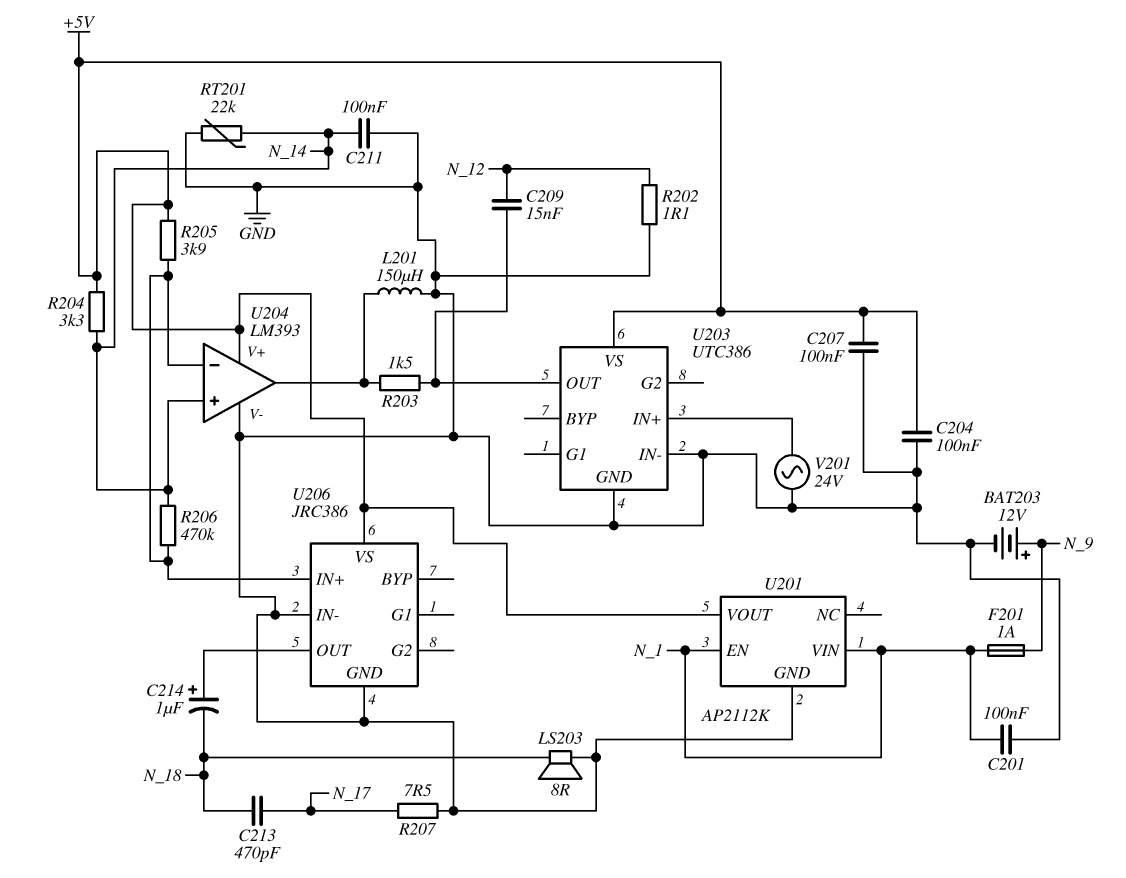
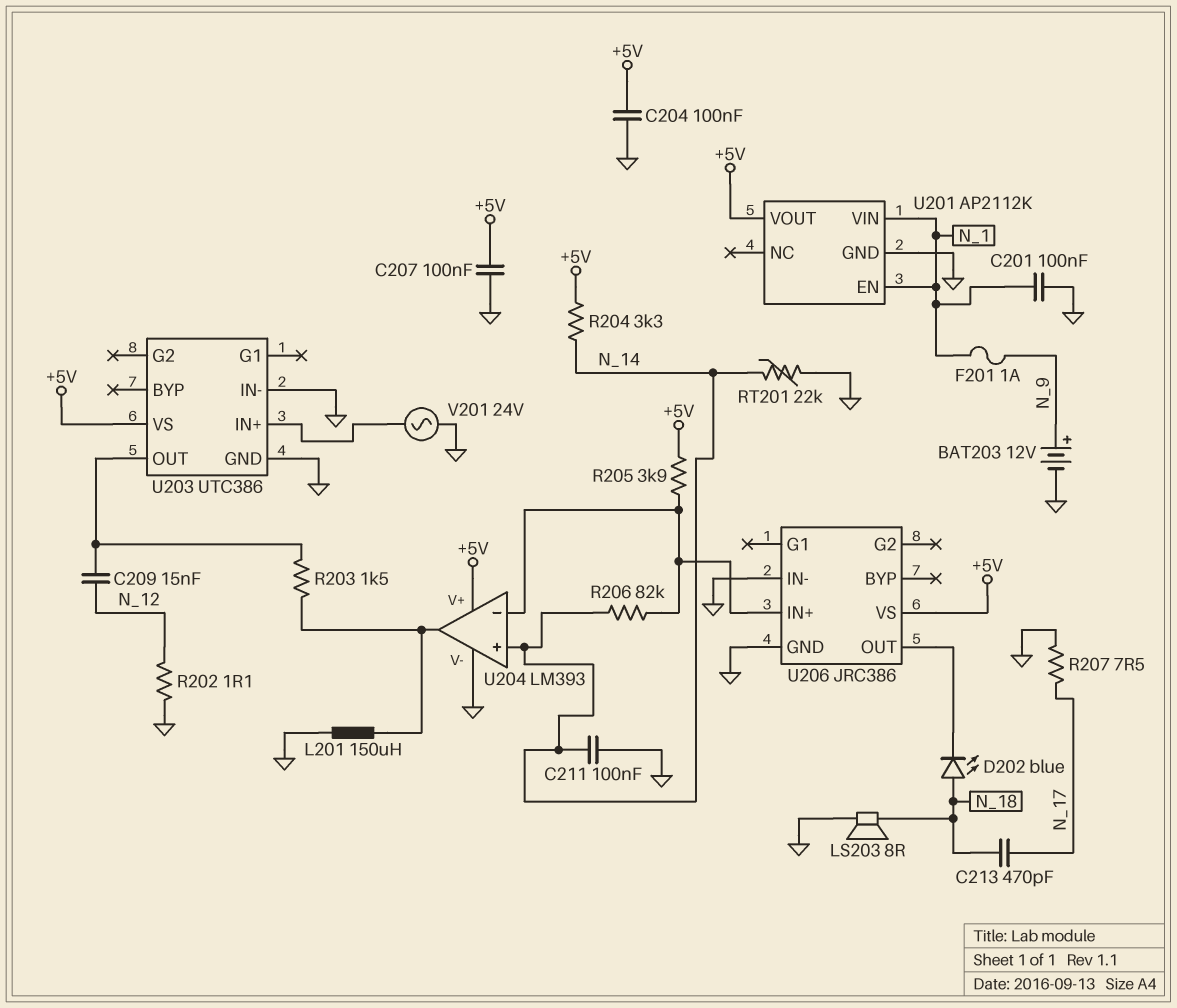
C214: 1uF (plus U206/OUT, minus N_18) -> none
D202: none -> LED blue (A N_18, K U206/OUT)
R206: 470k (N_14, U204/in-) -> 82k (N_14, U204/in-)

